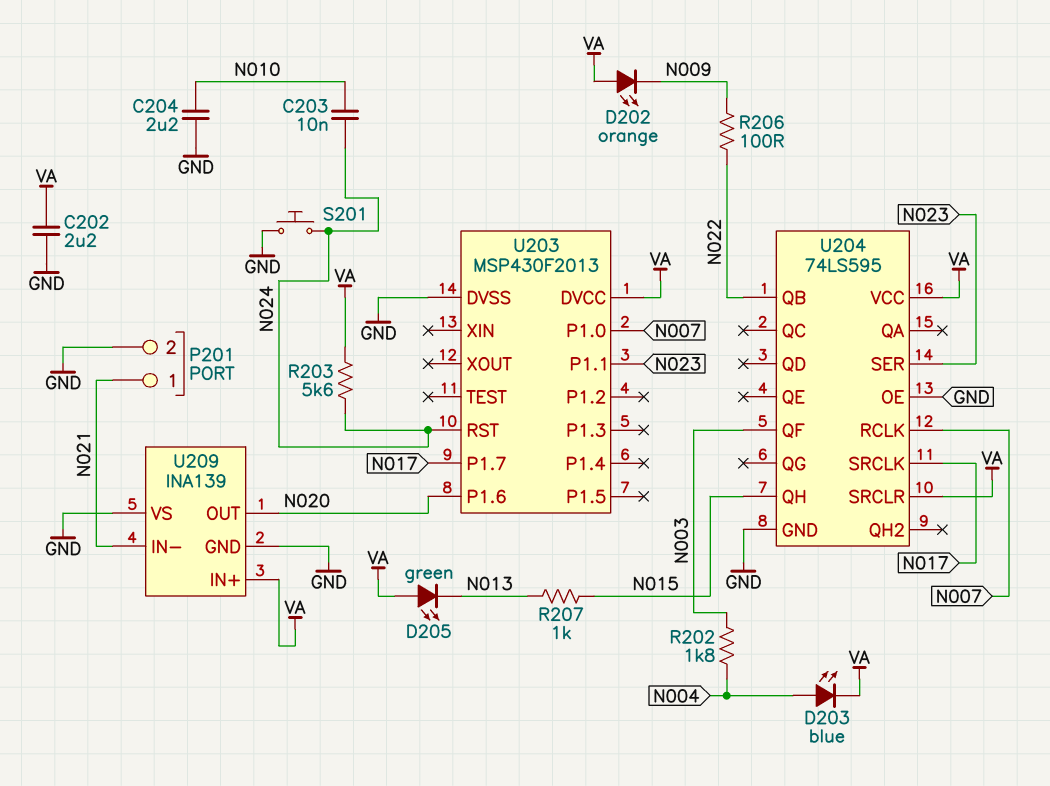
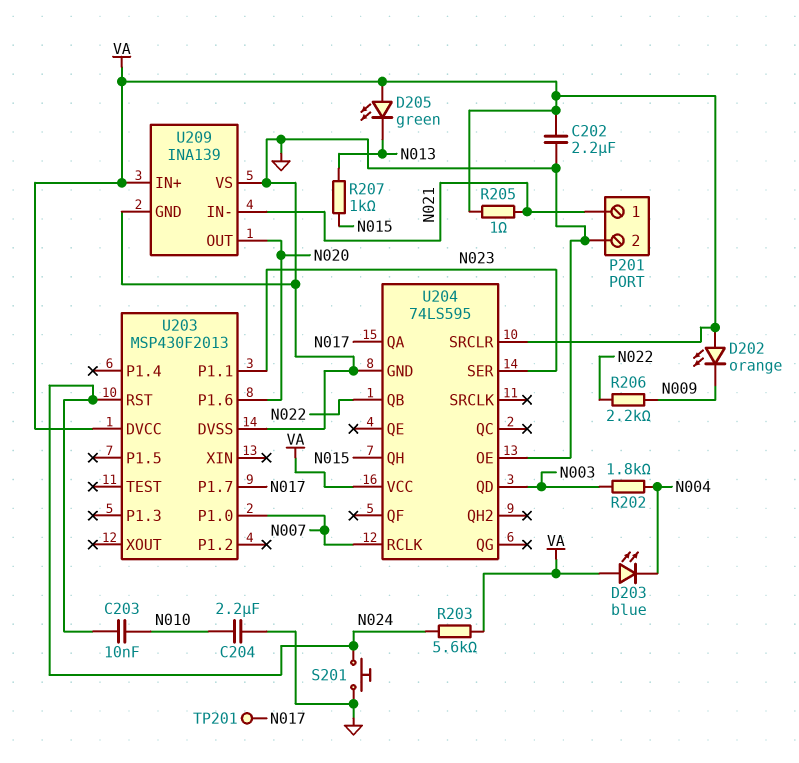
D203: LED blue (A N004, K VA) -> LED blue (A VA, K N004)
R205: none -> 1 (N021, VA)
R206: 100 (N009, N022) -> 2.2k (N009, N022)
TP201: none -> test point (N017)
U204 pin QA: none -> N017
U204 pin QD: none -> N003
U204 pin QF: N003 -> none
U204 pin SRCLK: N017 -> none

